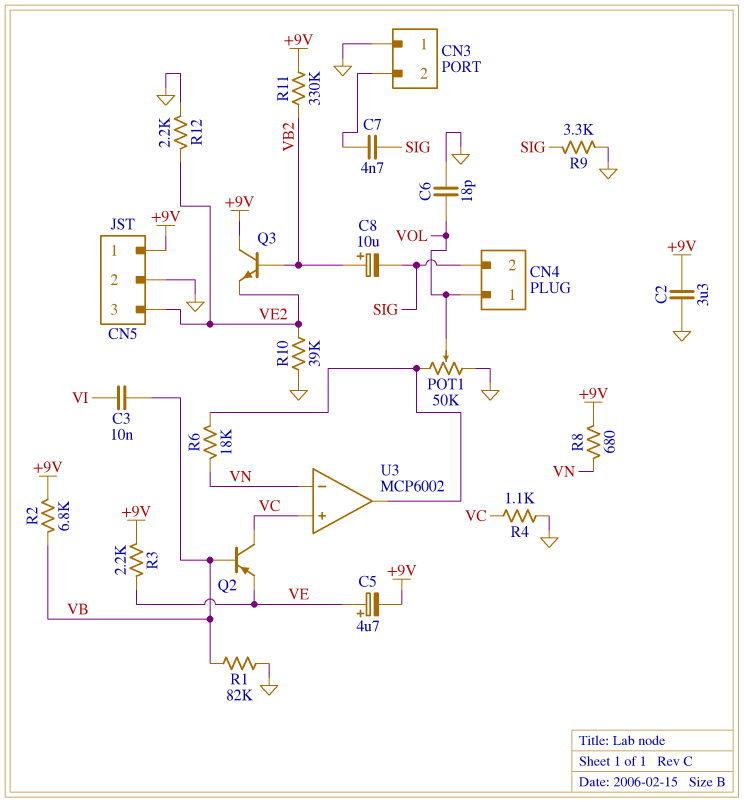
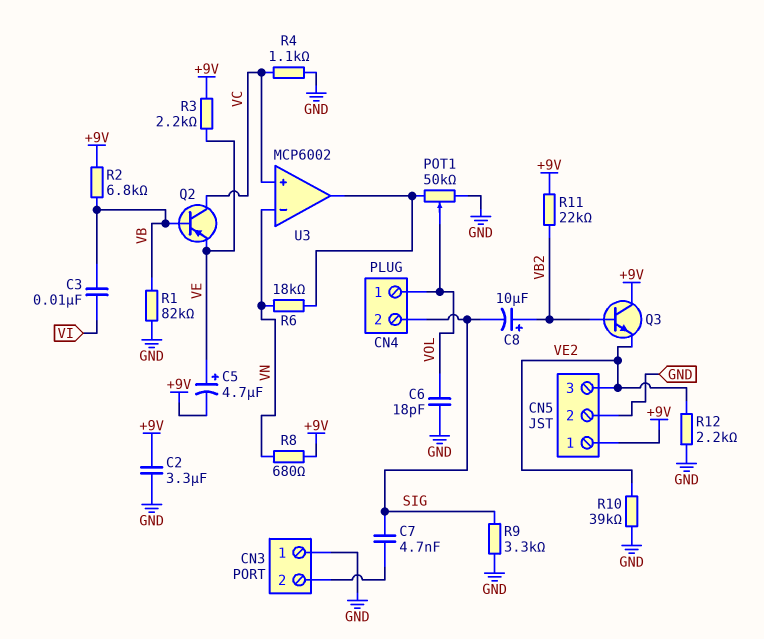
R11: 330k (+9V, VB2) -> 22k (+9V, VB2)

